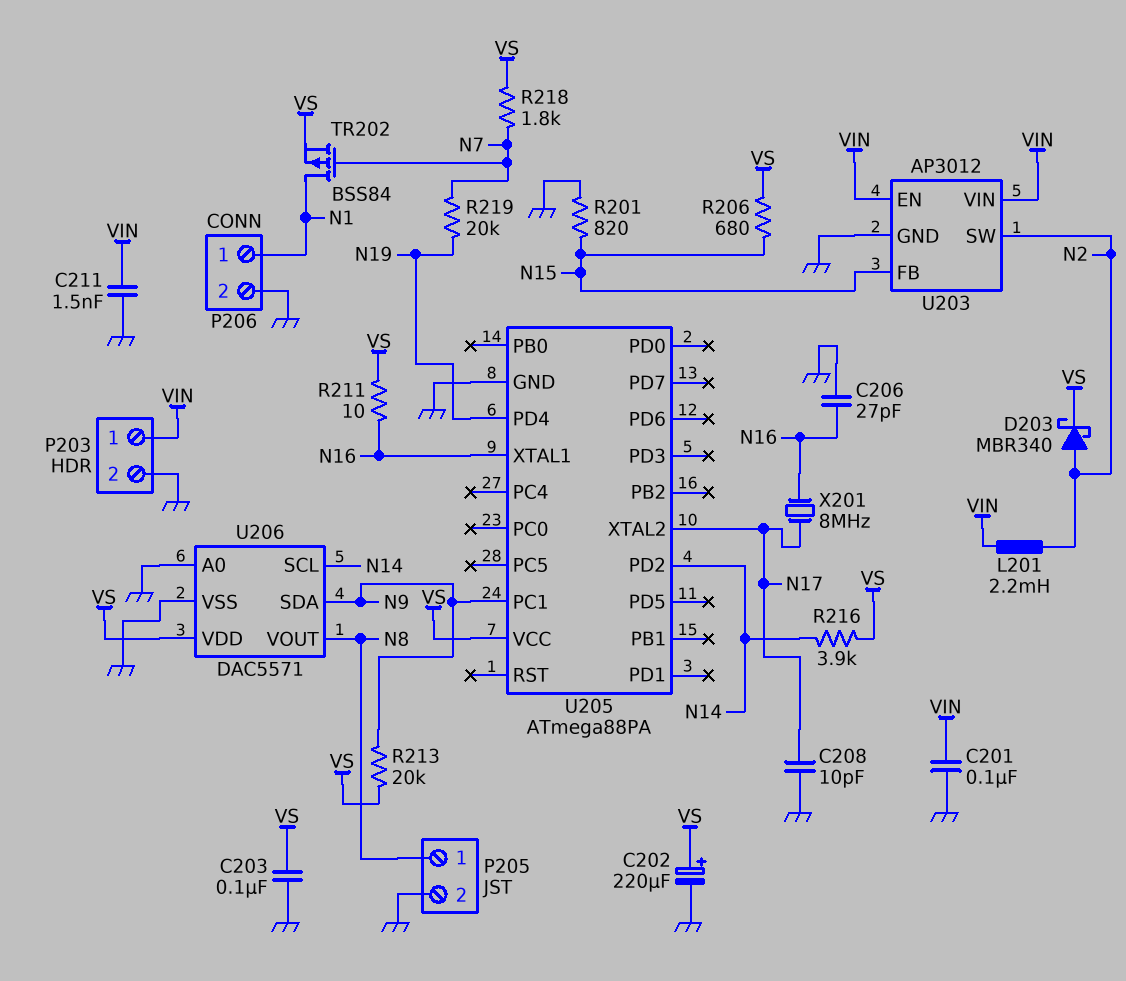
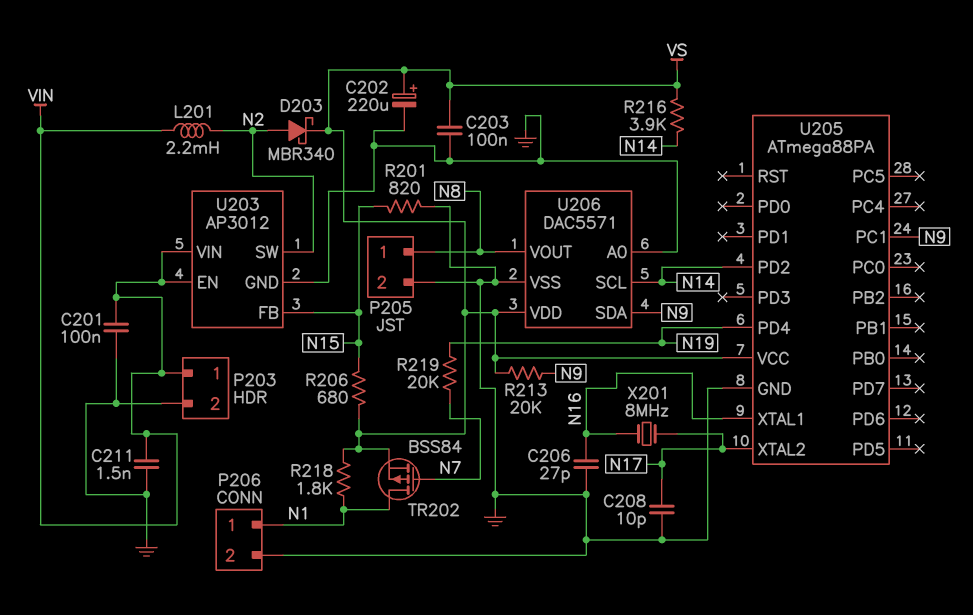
R211: 10 (N16, VS) -> none
R218: 1.8k (N7, VS) -> 1.8k (N1, VS)

